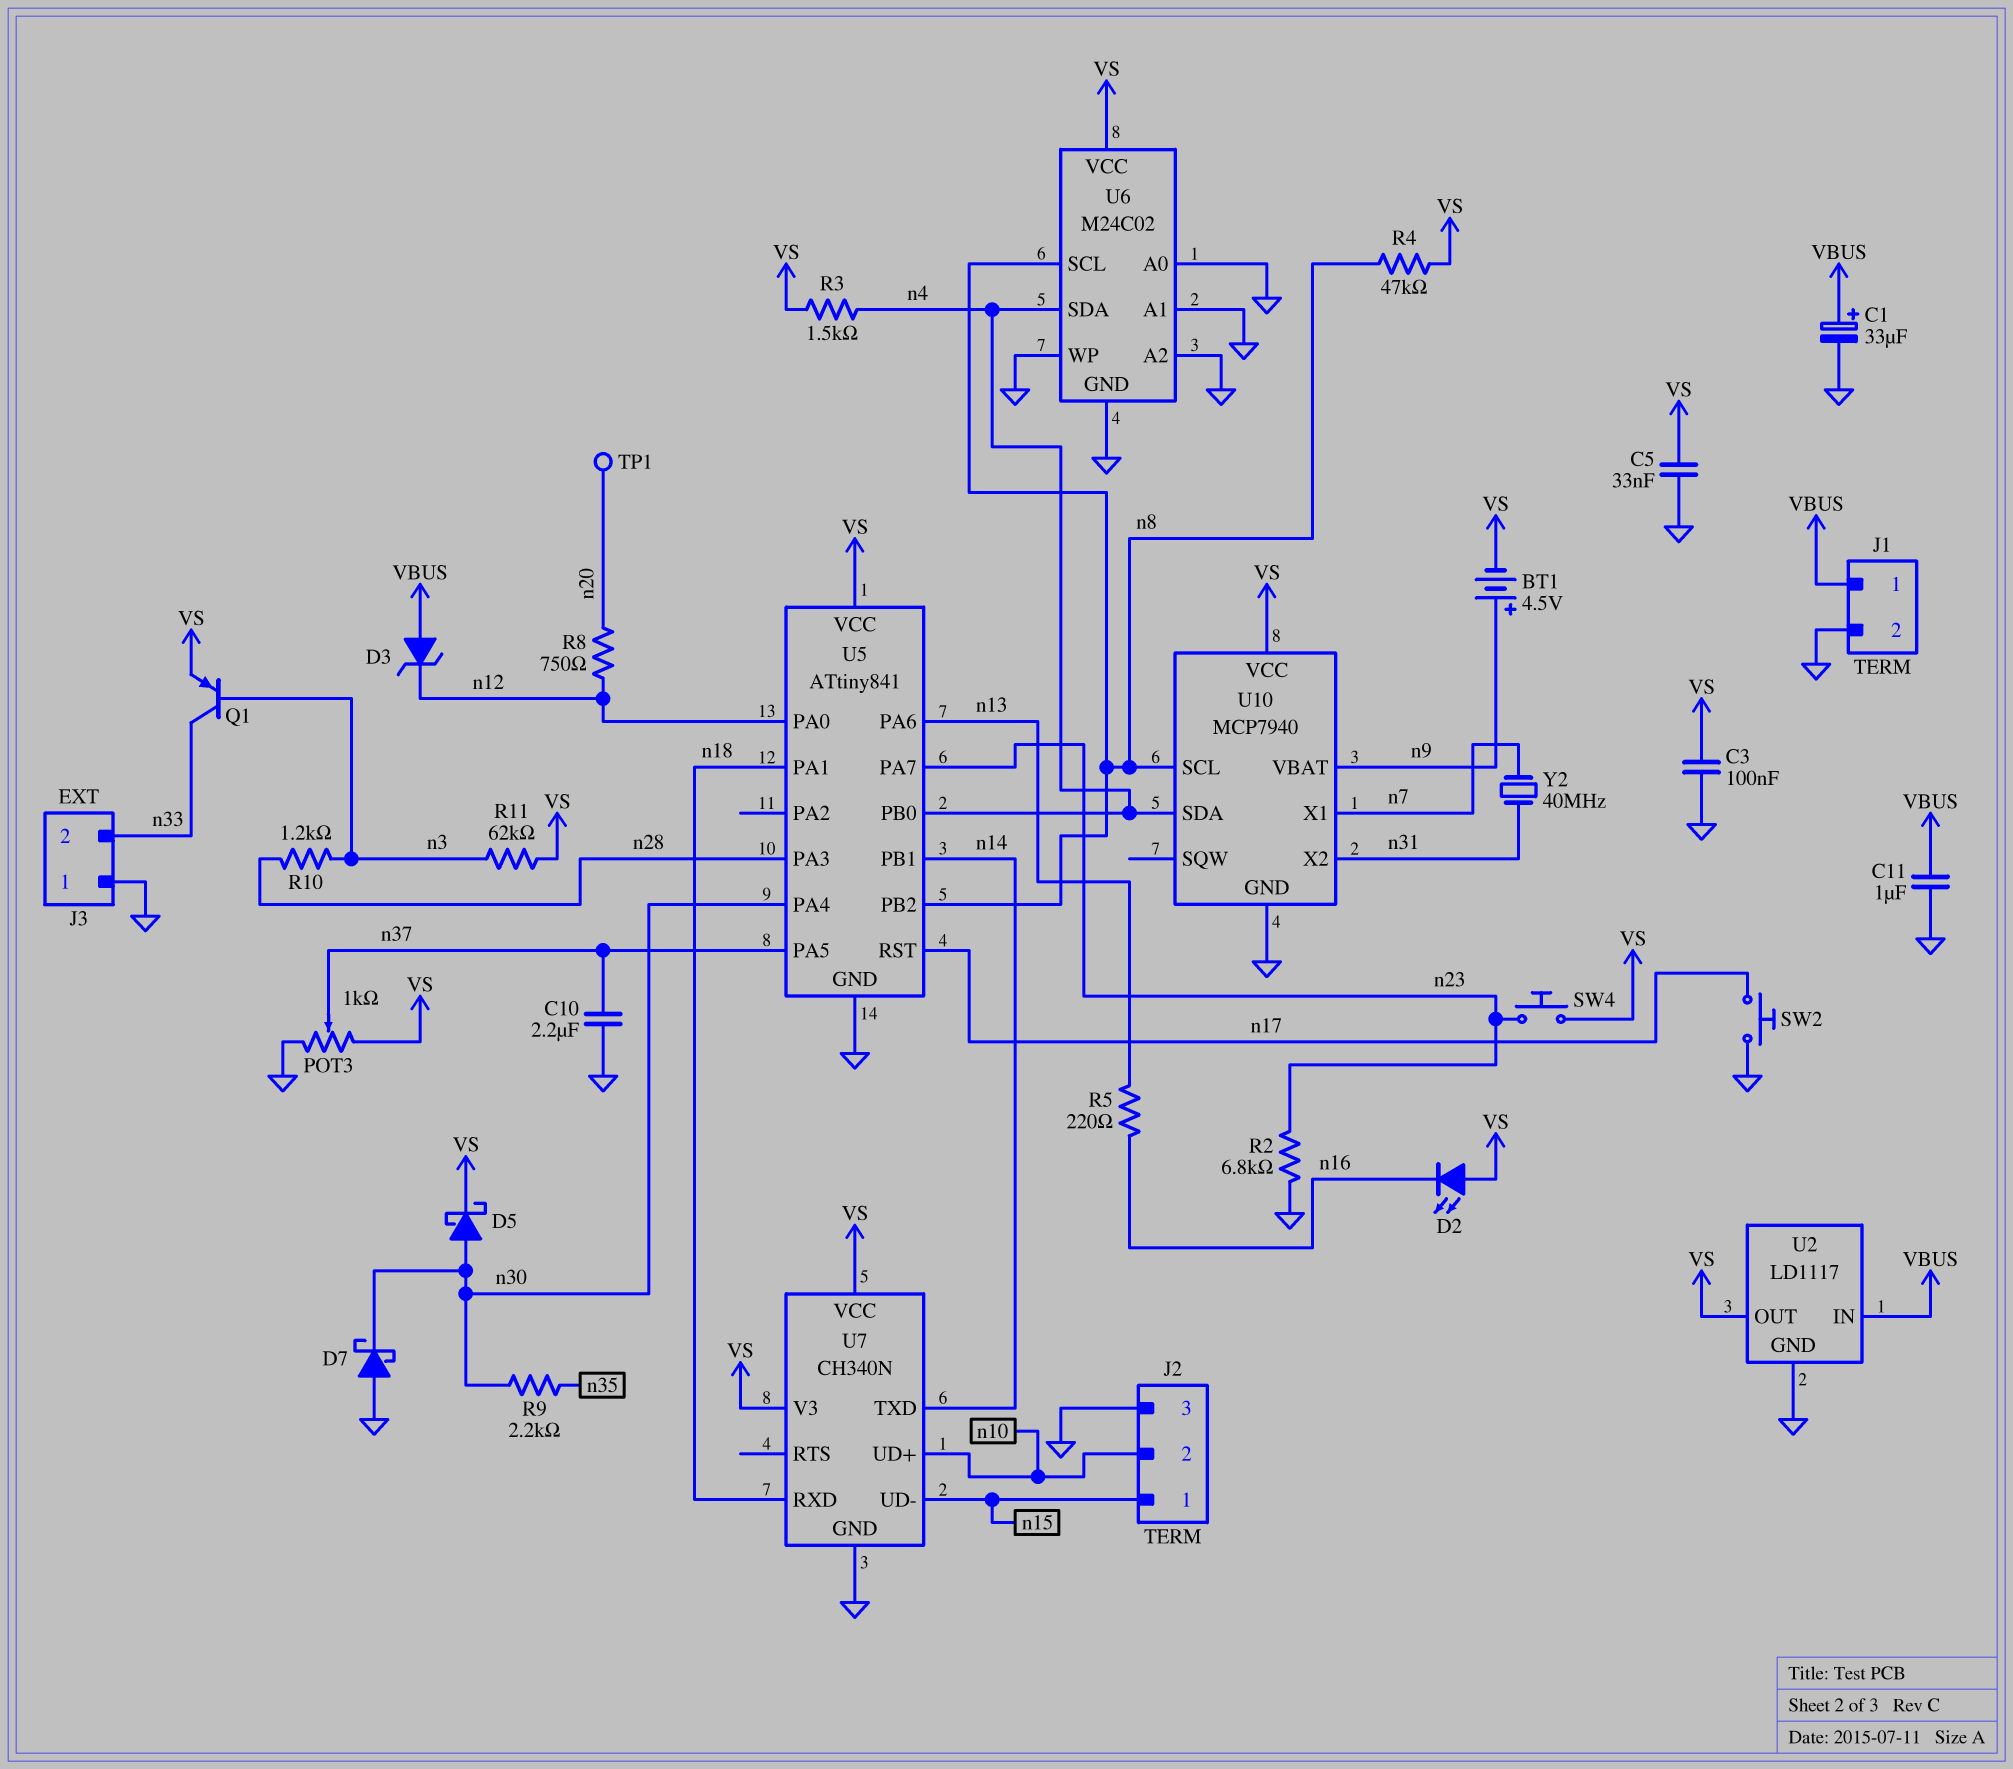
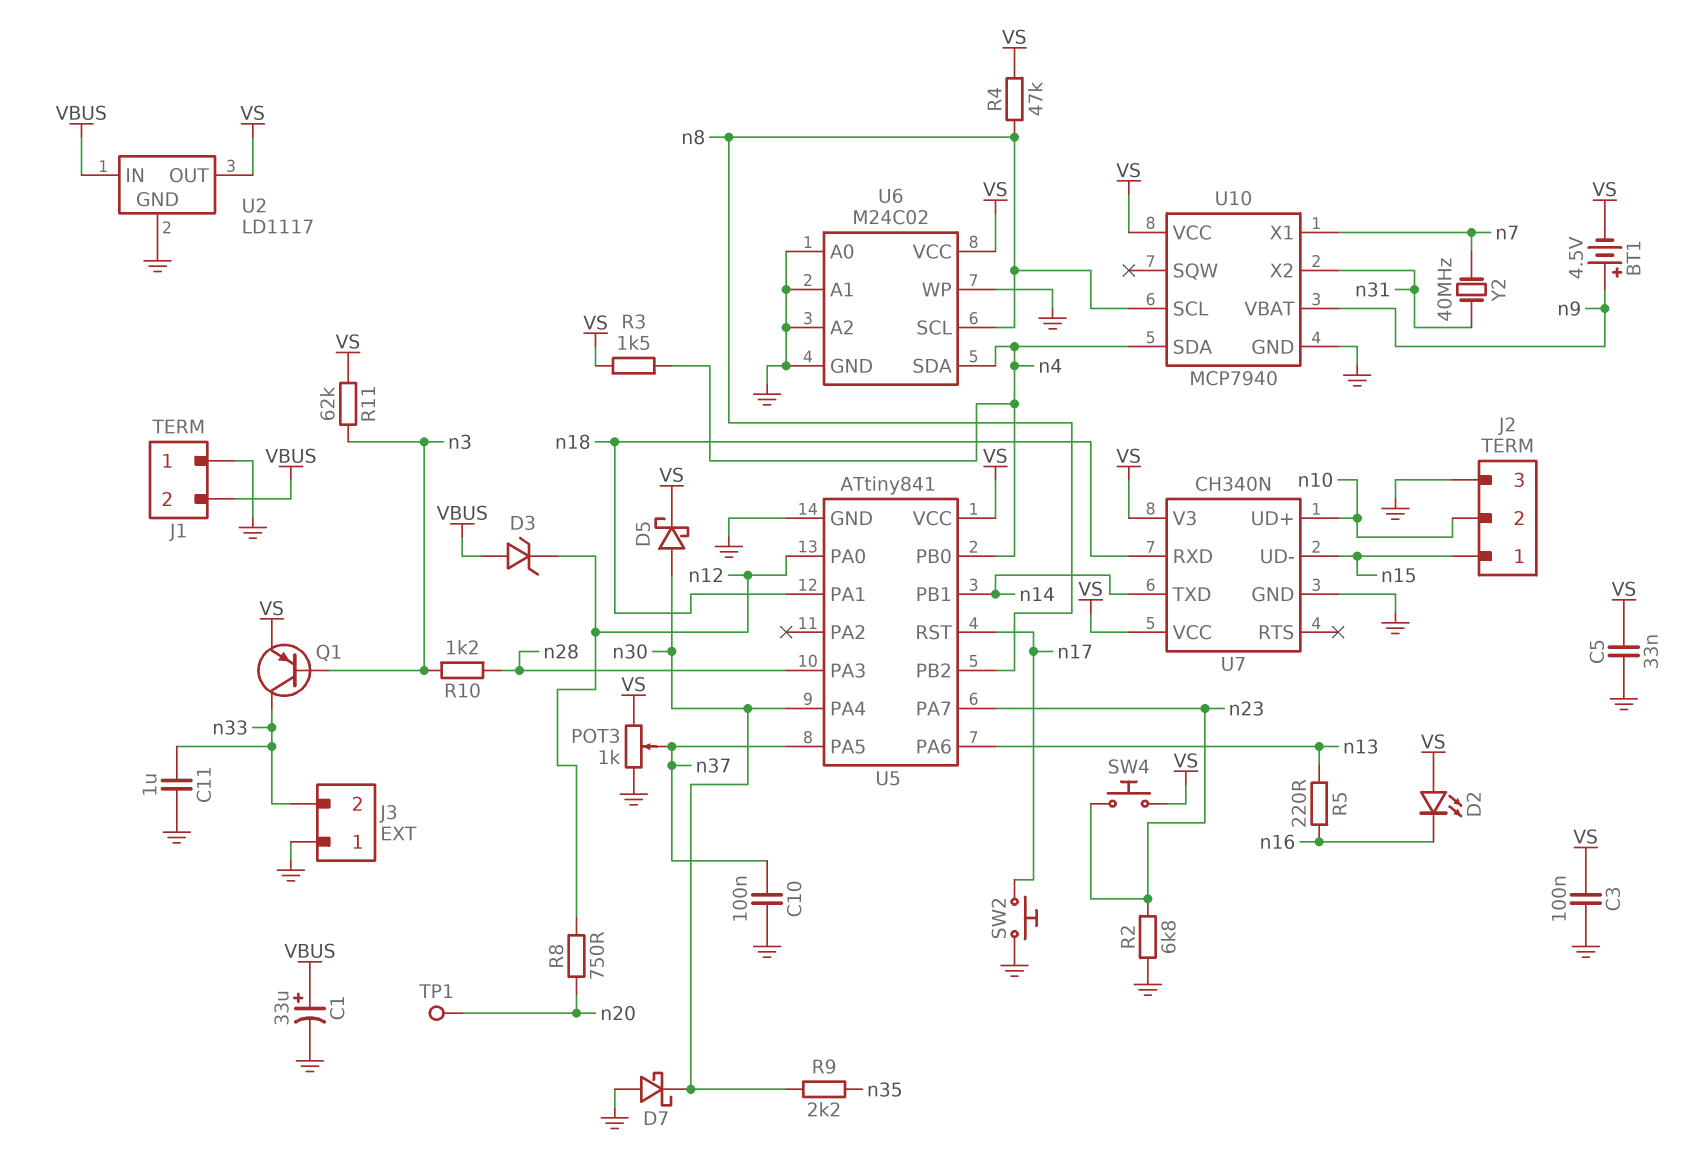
C10: 2.2uF (GND, n37) -> 100nF (GND, n37)
C11: 1uF (GND, VBUS) -> 1uF (GND, n33)
J1 pin 1: VBUS -> GND
J1 pin 2: GND -> VBUS

